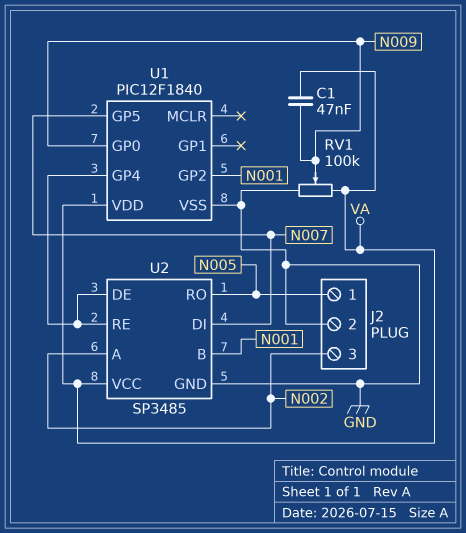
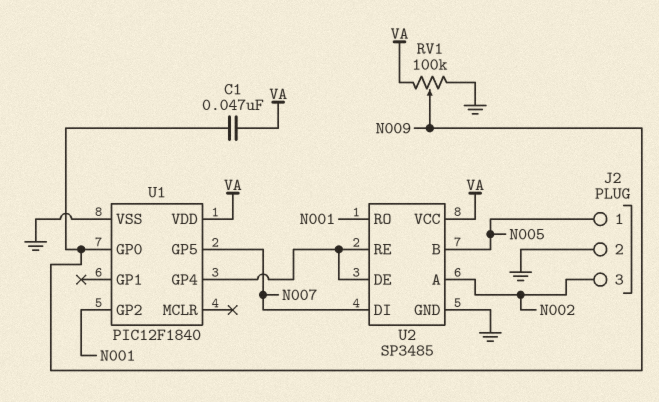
U2 pin B: N001 -> N005
U2 pin RO: N005 -> N001

